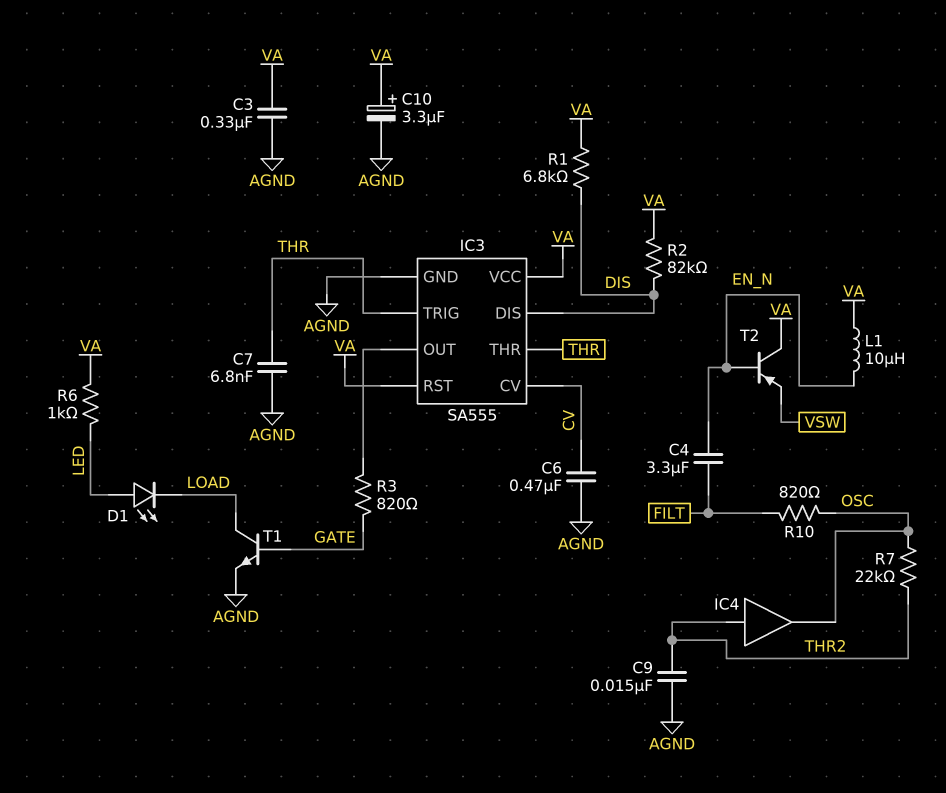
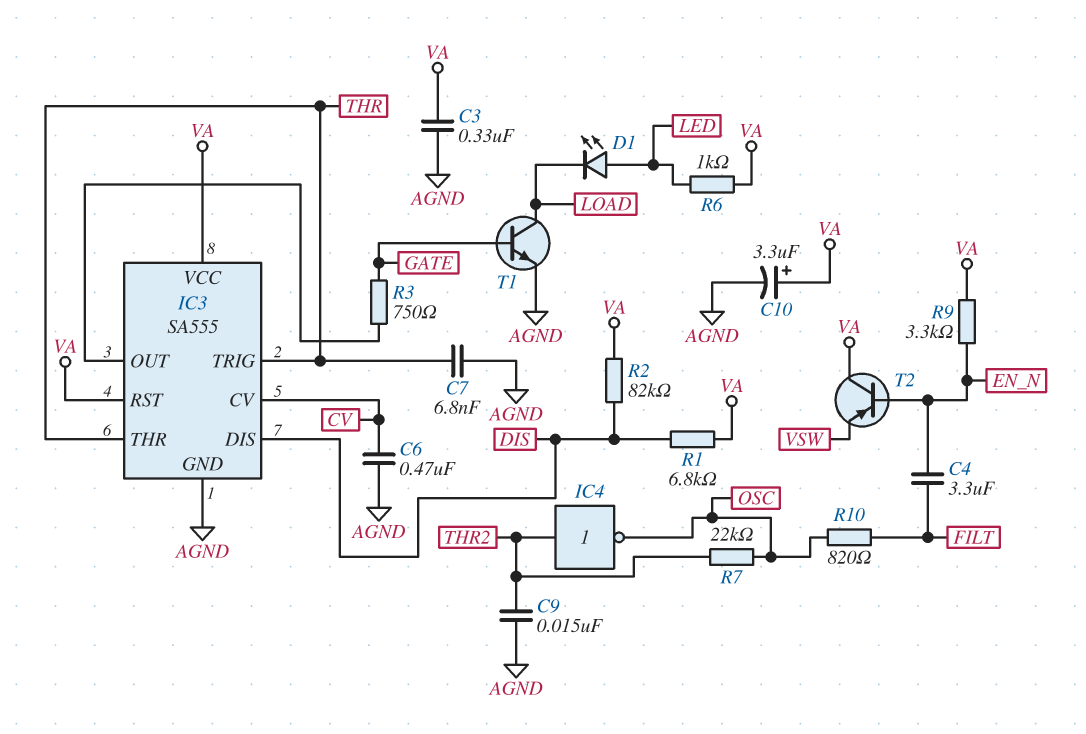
IC4: buffer (in THR2, out OSC) -> NOT (in THR2, out OSC)
L1: 10uH (EN_N, VA) -> none
R3: 820 (GATE, IC3/OUT) -> 750 (GATE, IC3/OUT)
R9: none -> 3.3k (EN_N, VA)

